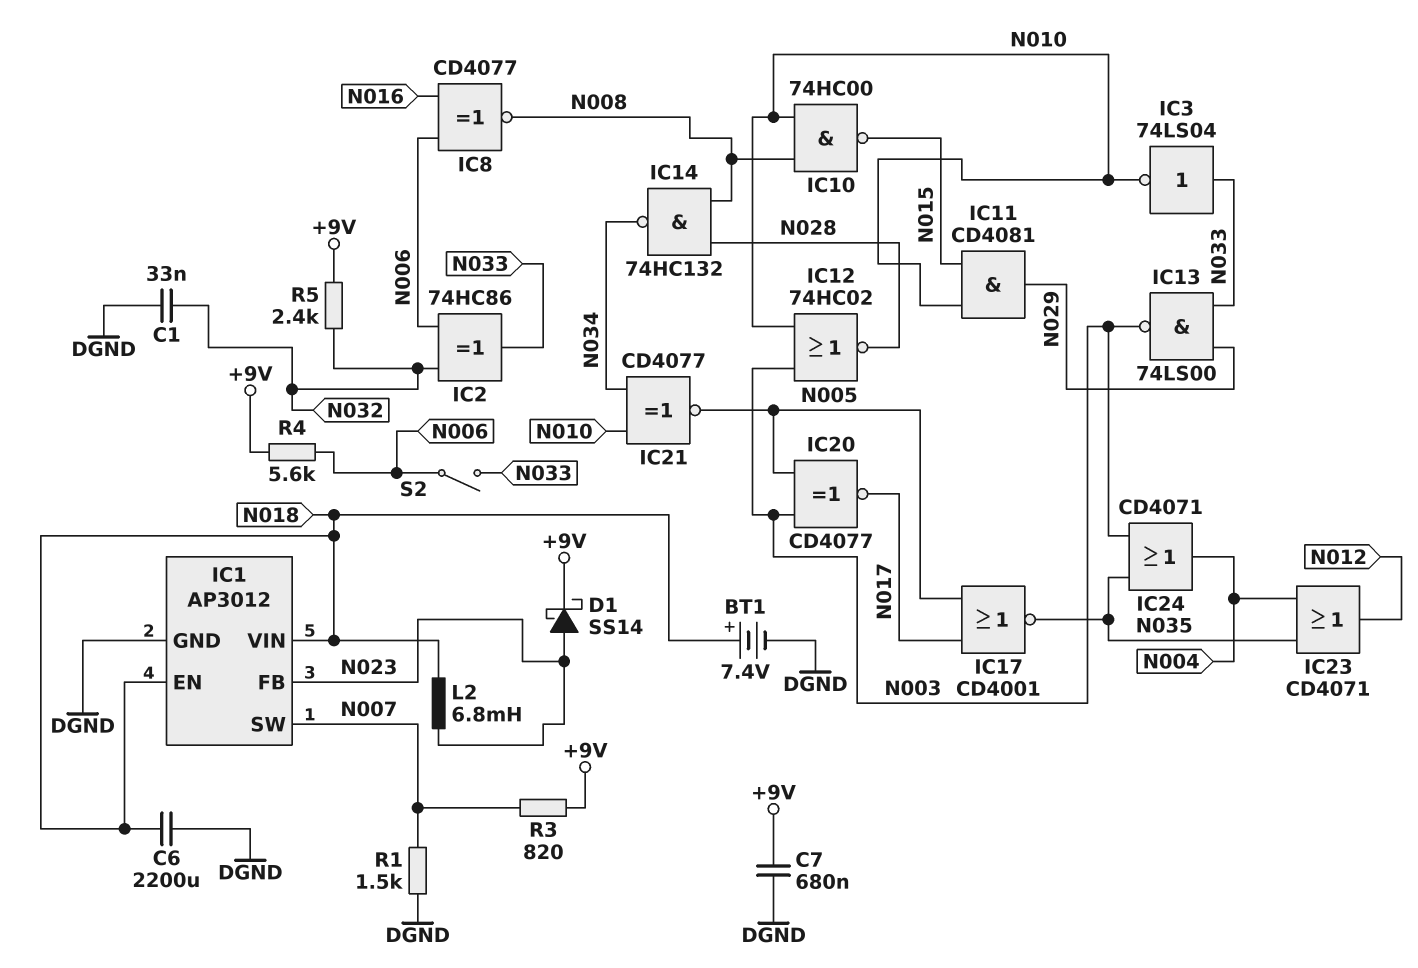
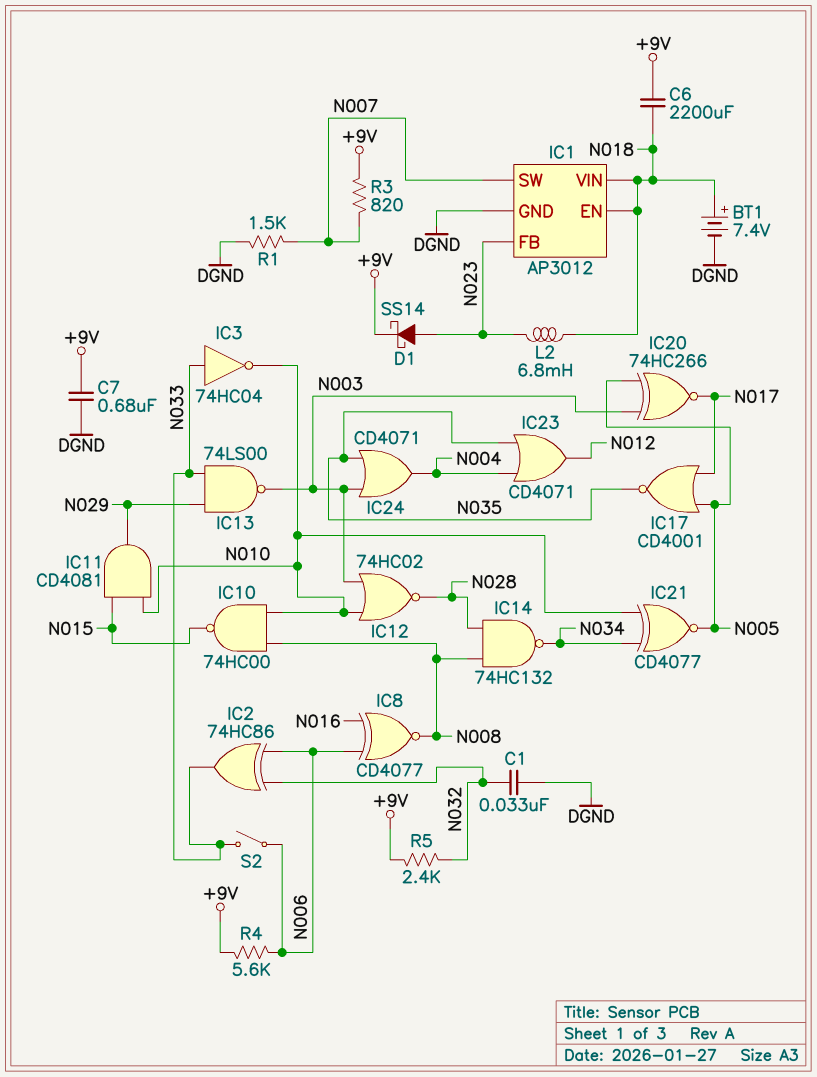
C6: 2200uF (DGND, N018) -> 2200uF (+9V, N018)
IC3: NOT 74LS04 (in N033, out N010) -> NOT 74HC04 (in N033, out N010)
IC20: XNOR CD4077 (in N003, in N005, out N017) -> XNOR 74HC266 (in N003, in N005, out N017)

